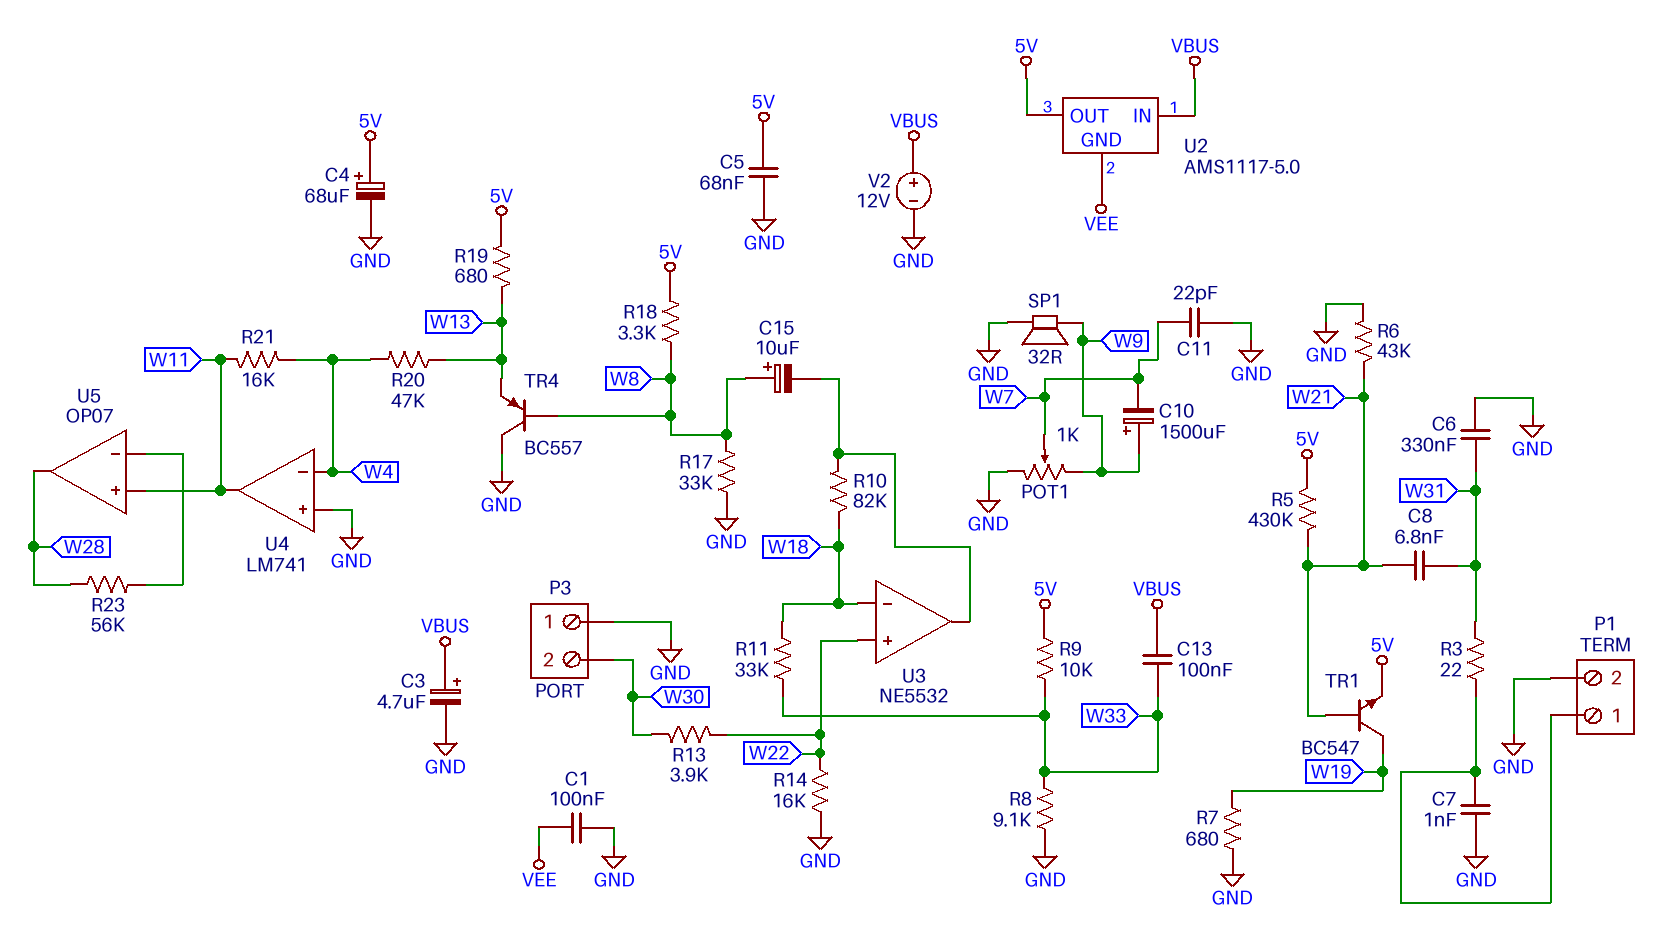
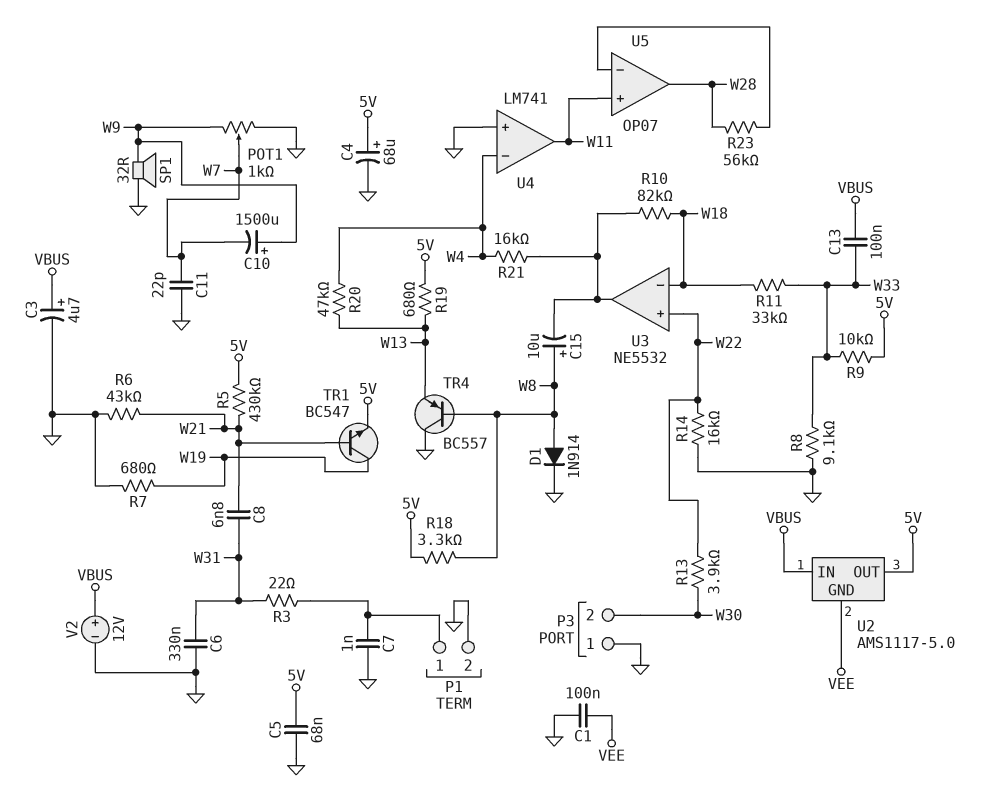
D1: none -> diode 1N914 (A W8, K GND)
R17: 33k (GND, W8) -> none
R21: 16k (W4, W11) -> 16k (U3/out, W4)

